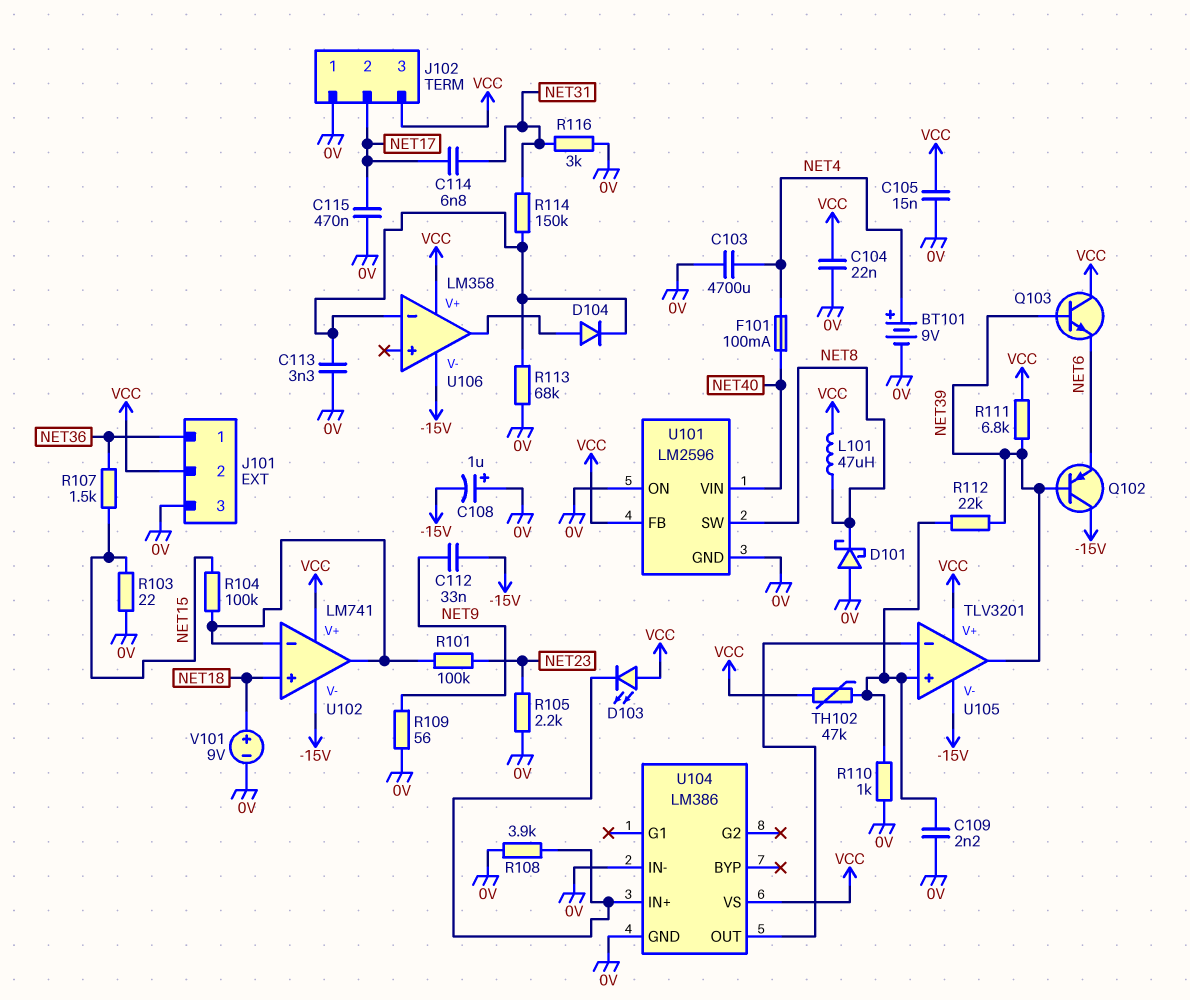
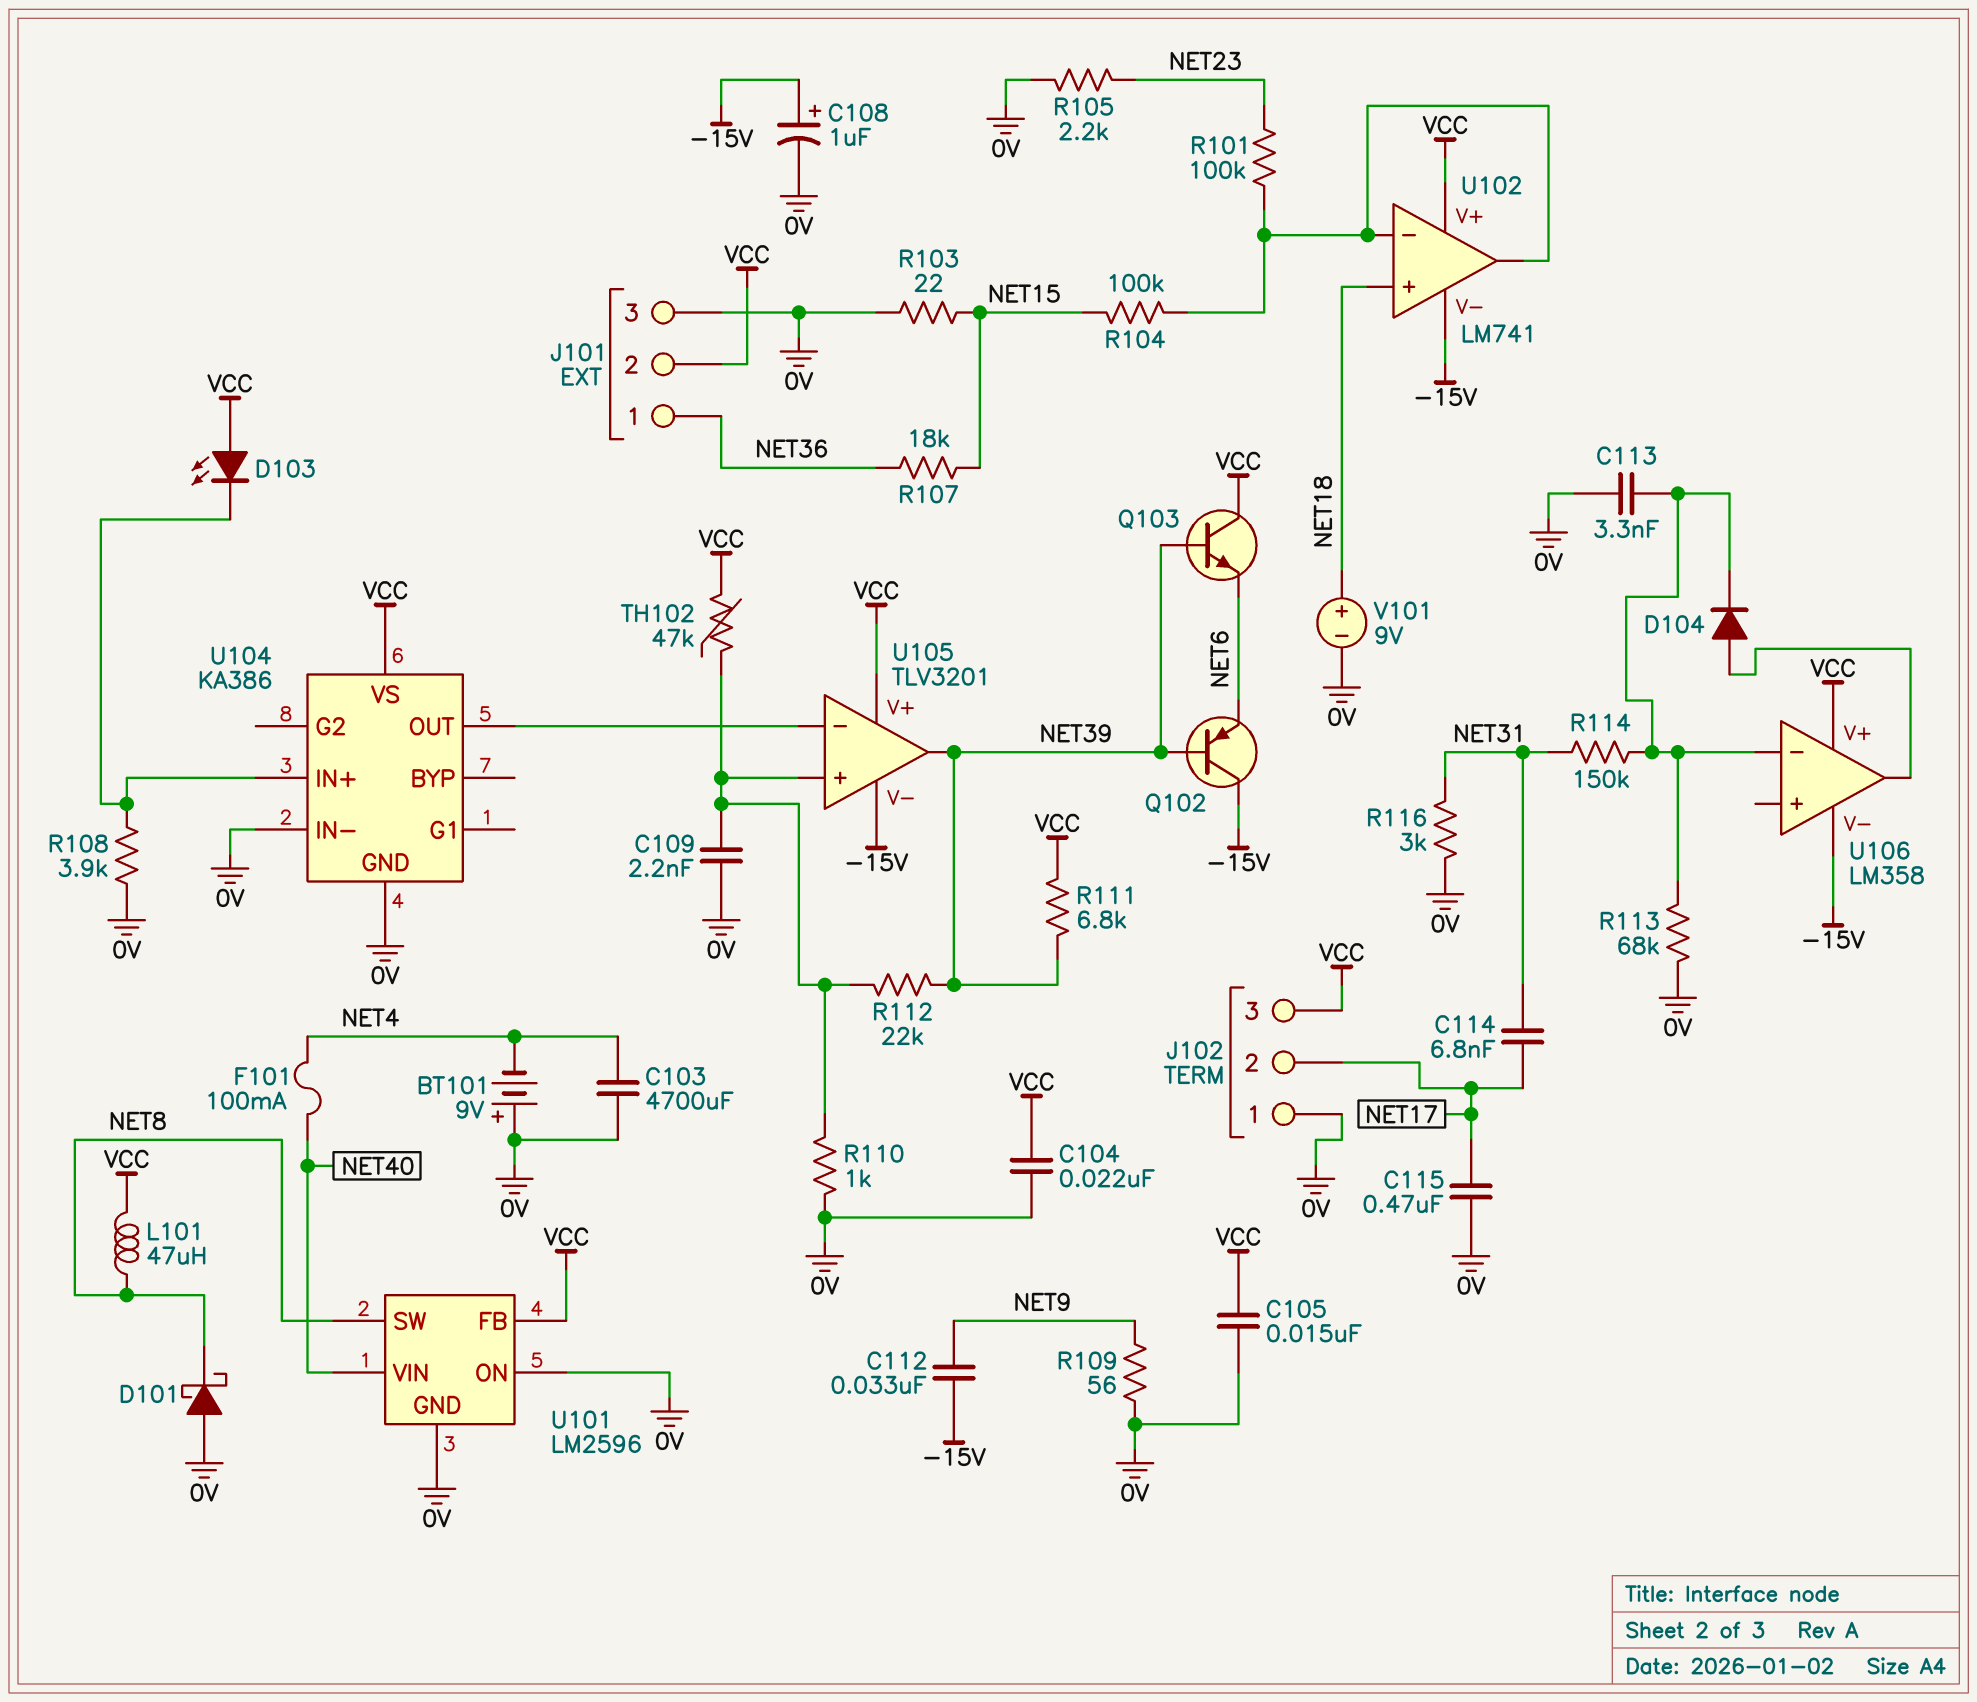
BT101: 9V (plus NET4, minus 0V) -> 9V (plus 0V, minus NET4)
C108: 1uF (plus 0V, minus -15V) -> 1uF (plus -15V, minus 0V)
R107: 1.5k (NET15, NET36) -> 18k (NET15, NET36)
U104: LM386 -> KA386

